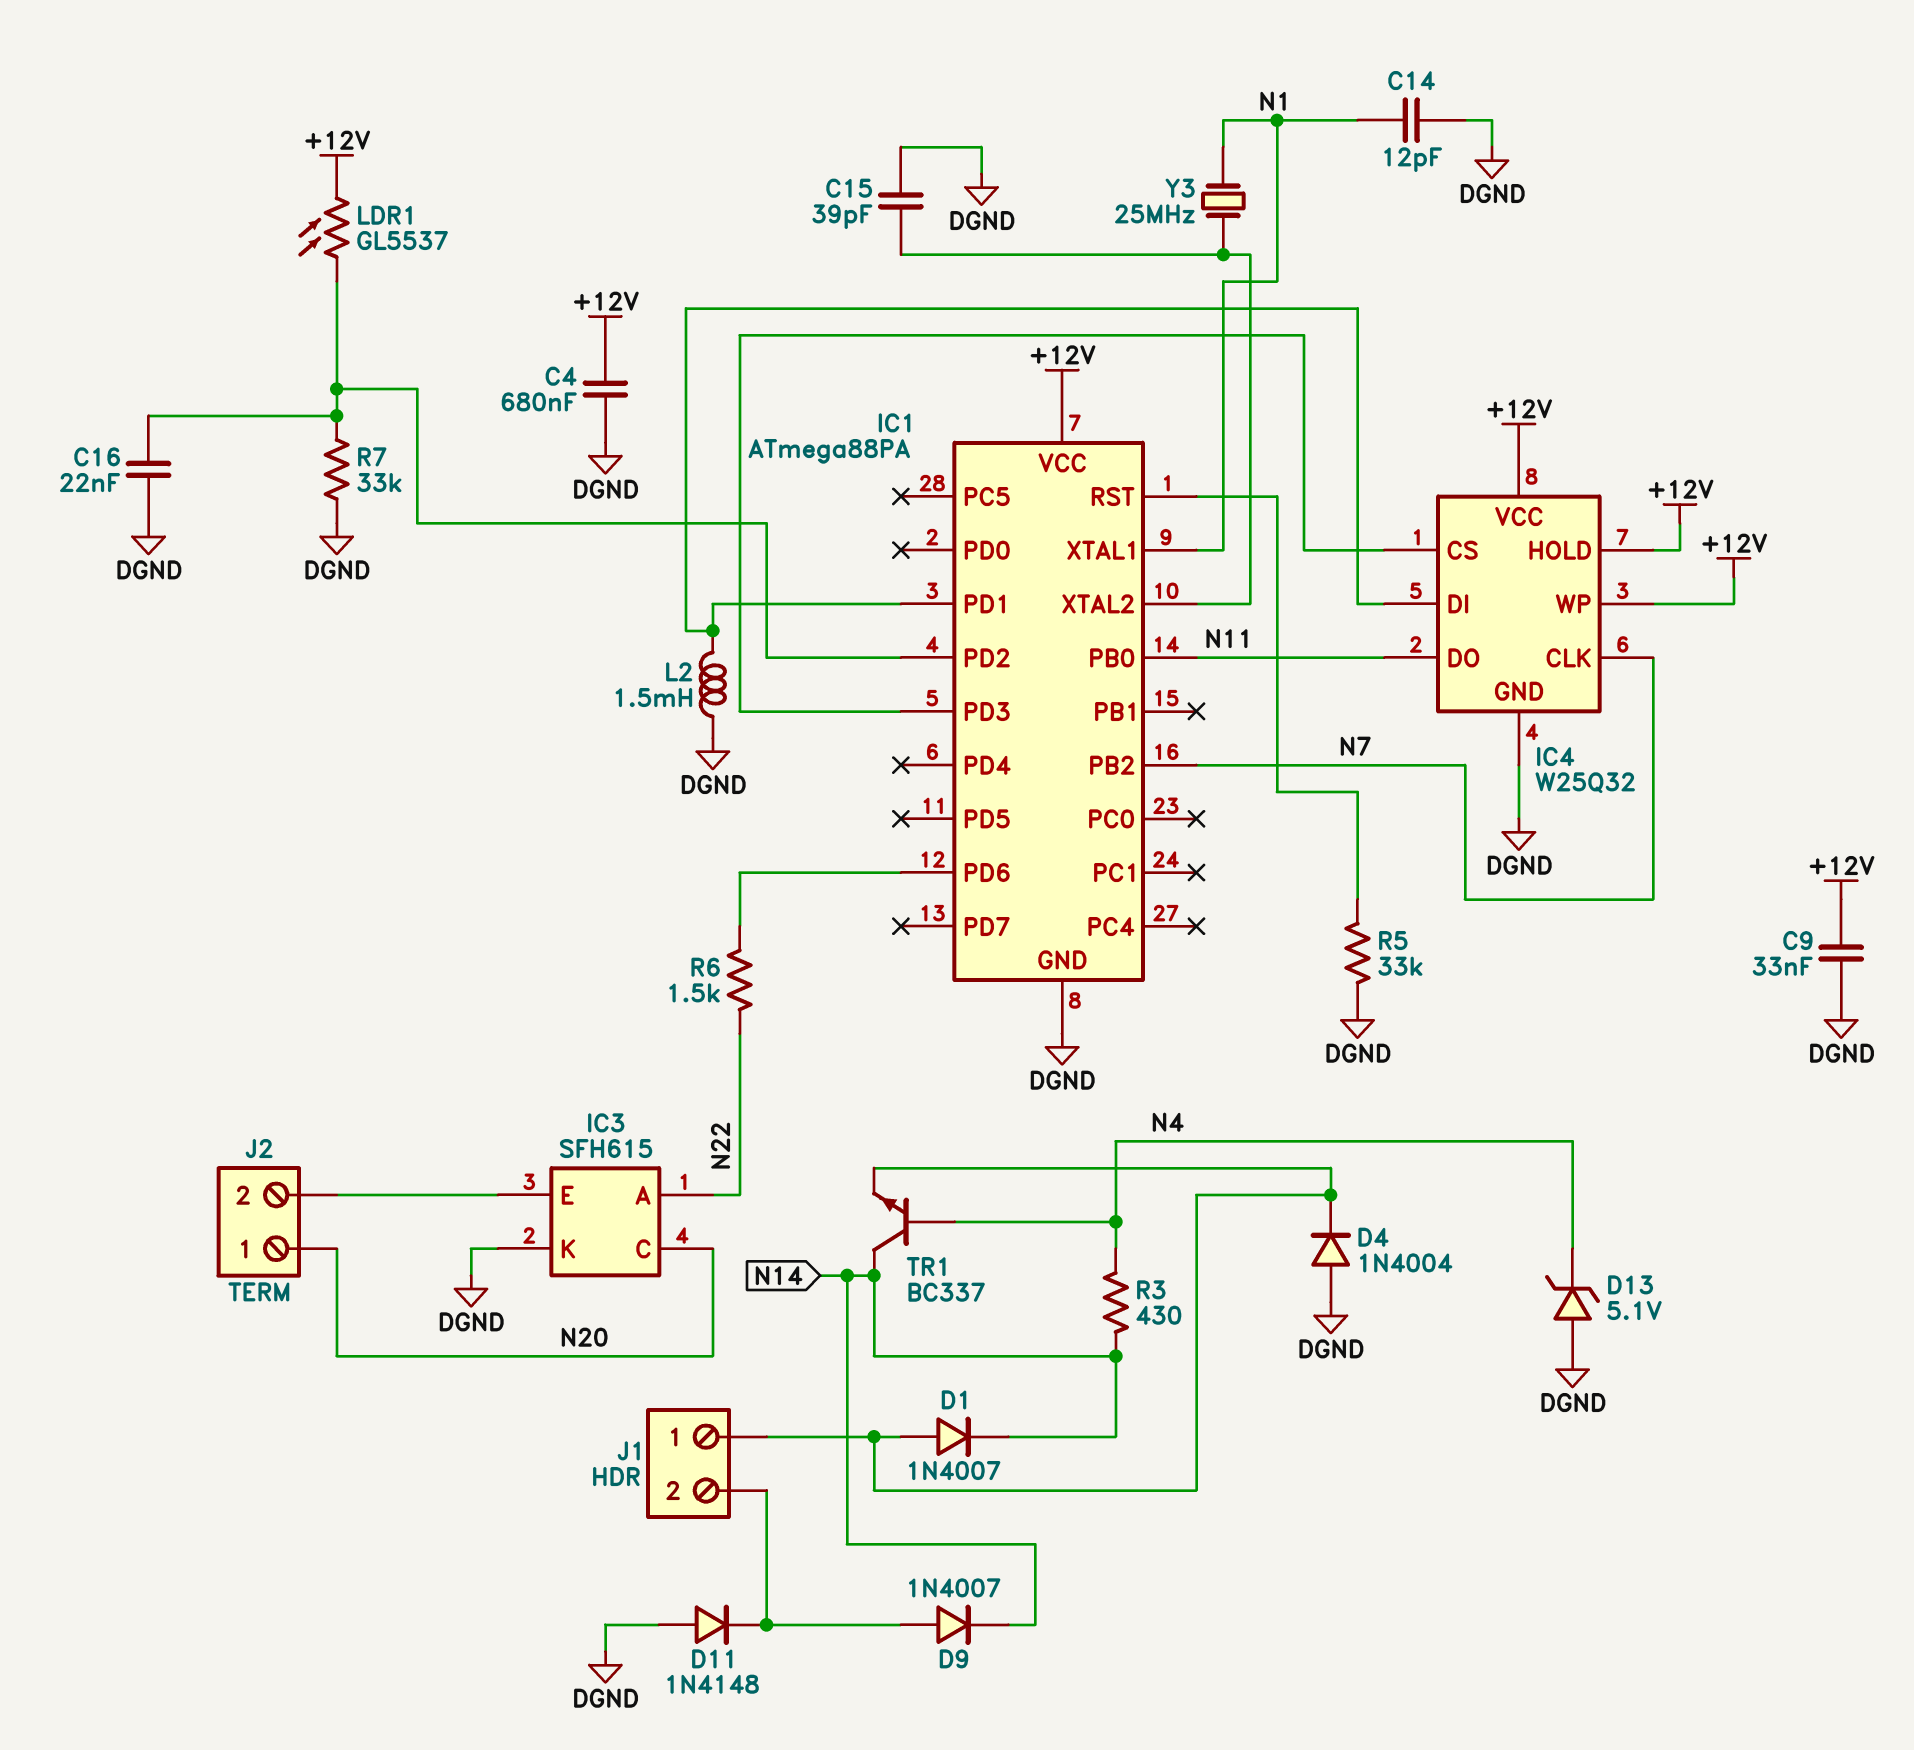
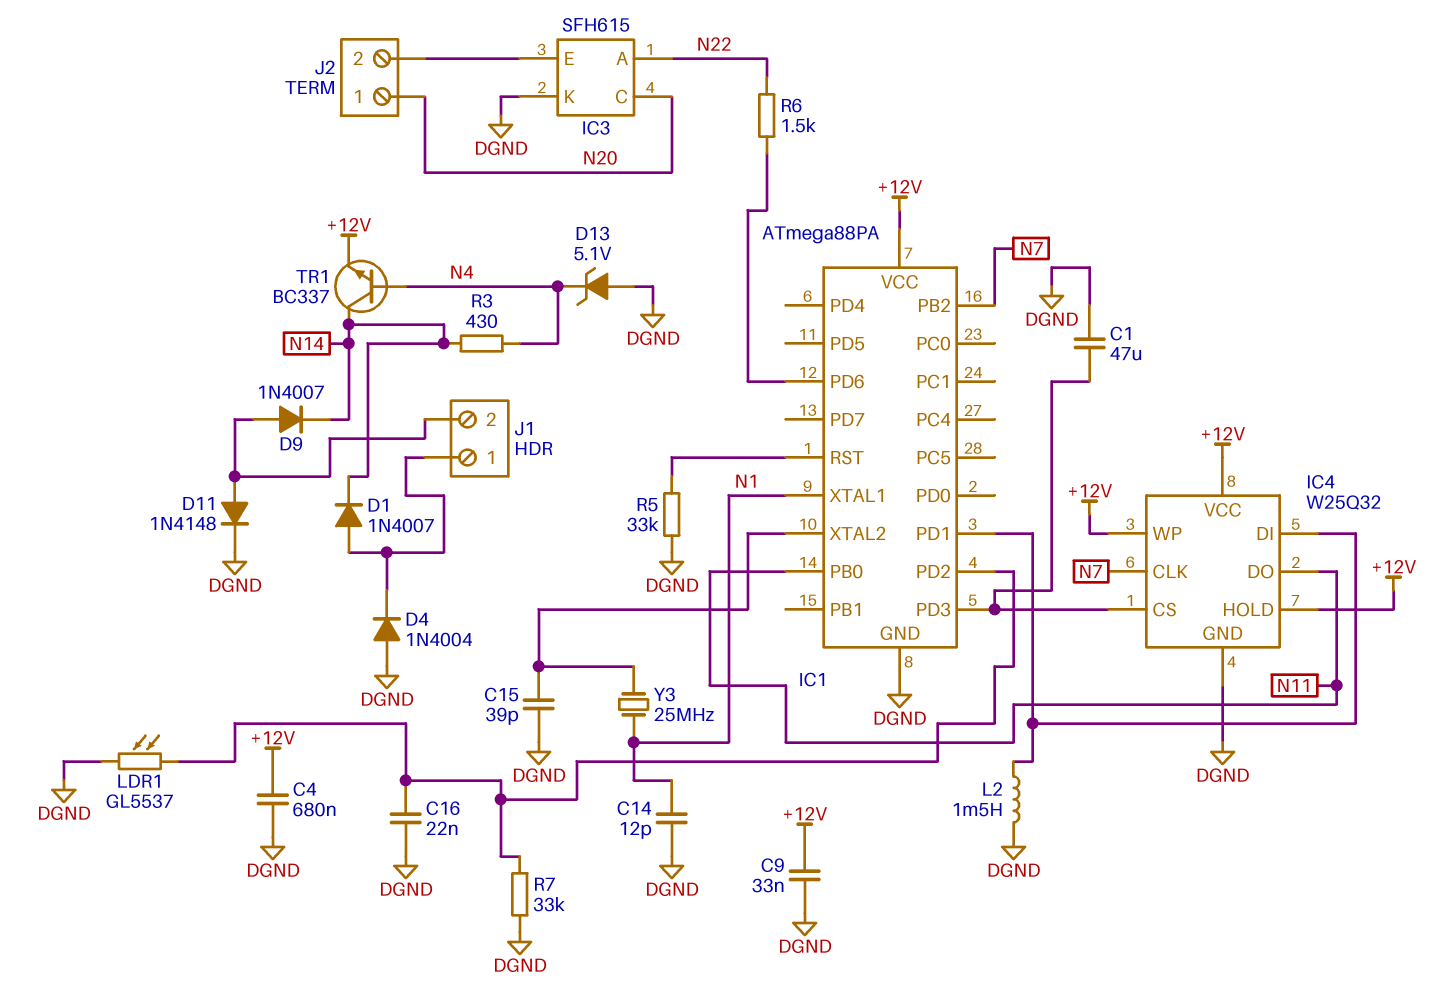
C1: none -> 47uF (DGND, IC1/PD3)
D11: diode 1N4148 (A DGND, K J1/2) -> diode 1N4148 (A J1/2, K DGND)
LDR1: GL5537 (+12V, IC1/PD2) -> GL5537 (DGND, IC1/PD2)
TR1: NPN BC337 (B N4, C N14, E J1/1) -> NPN BC337 (B N4, C N14, E +12V)

